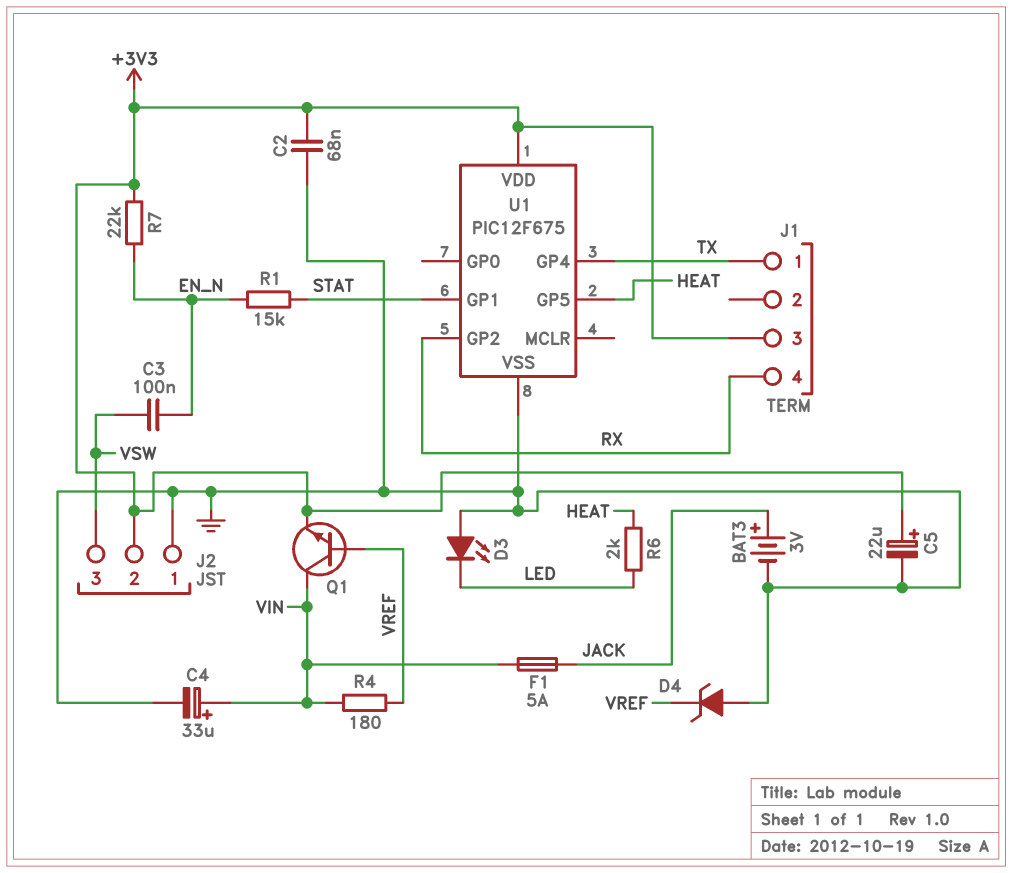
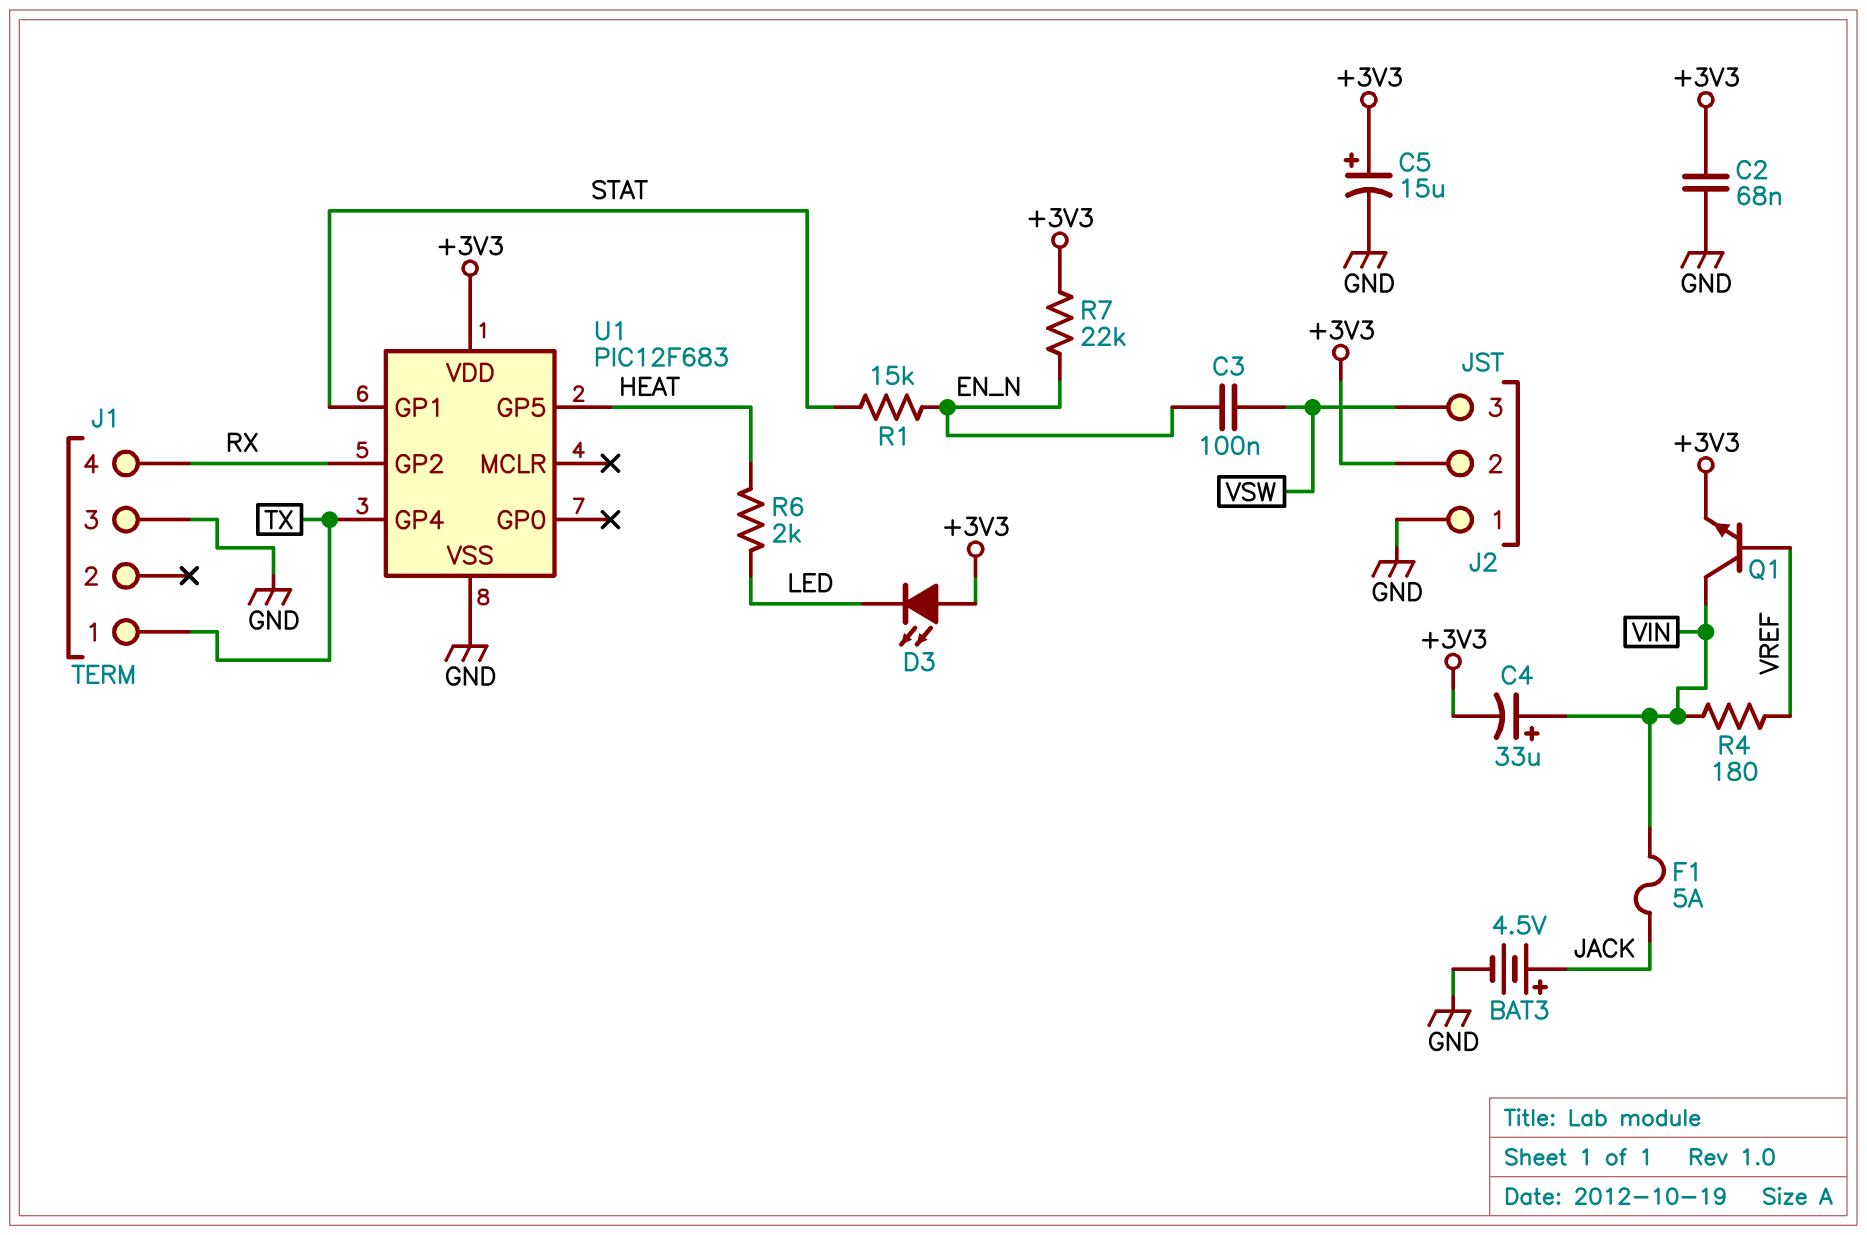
BAT3: 3V (plus JACK, minus GND) -> 4.5V (plus JACK, minus GND)
C4: 33uF (plus VIN, minus GND) -> 33uF (plus VIN, minus +3V3)
C5: 22uF (plus +3V3, minus GND) -> 15uF (plus +3V3, minus GND)
D3: LED (A GND, K LED) -> LED (A +3V3, K LED)
D4: zener (A GND, K VREF) -> none
J1 pin 3: +3V3 -> GND
U1: PIC12F675 -> PIC12F683

